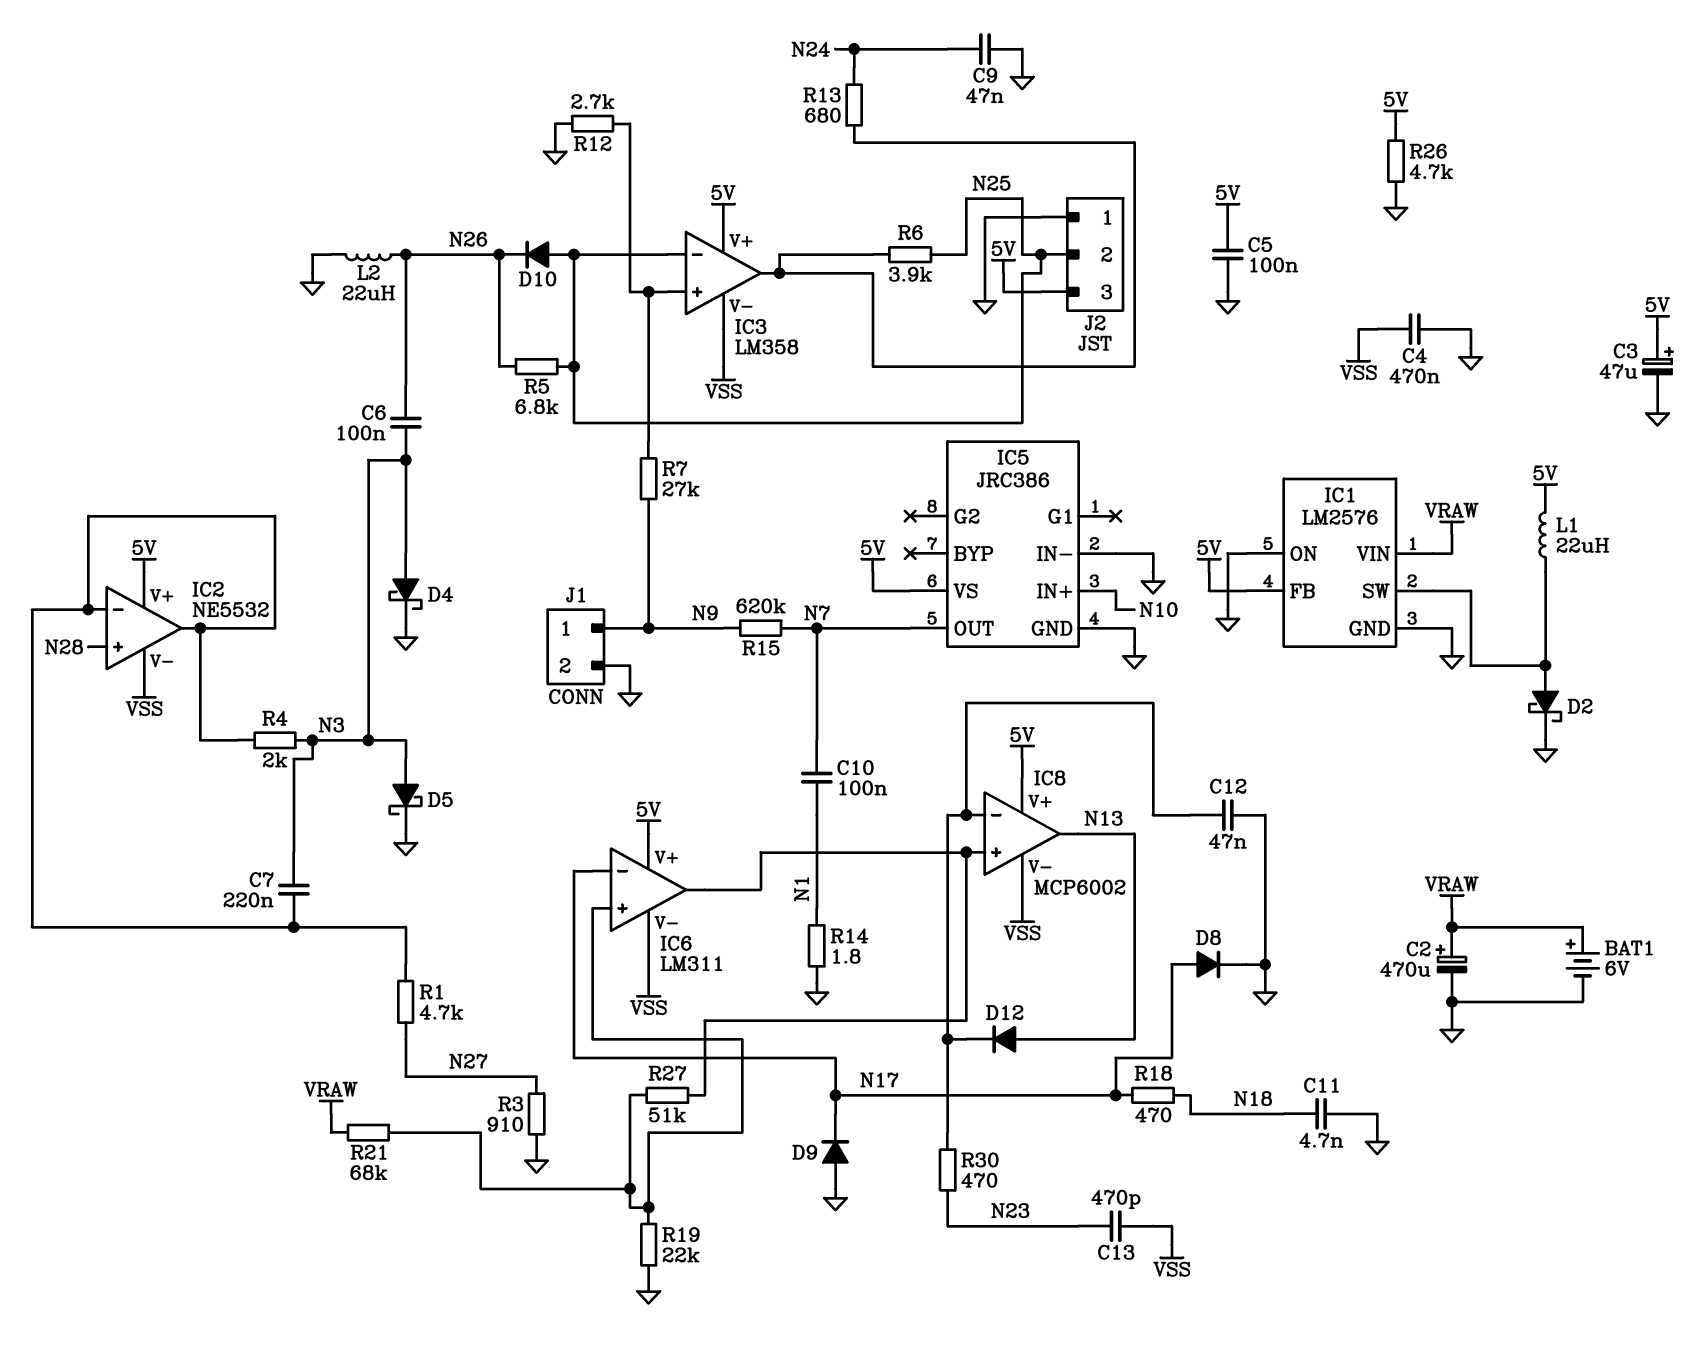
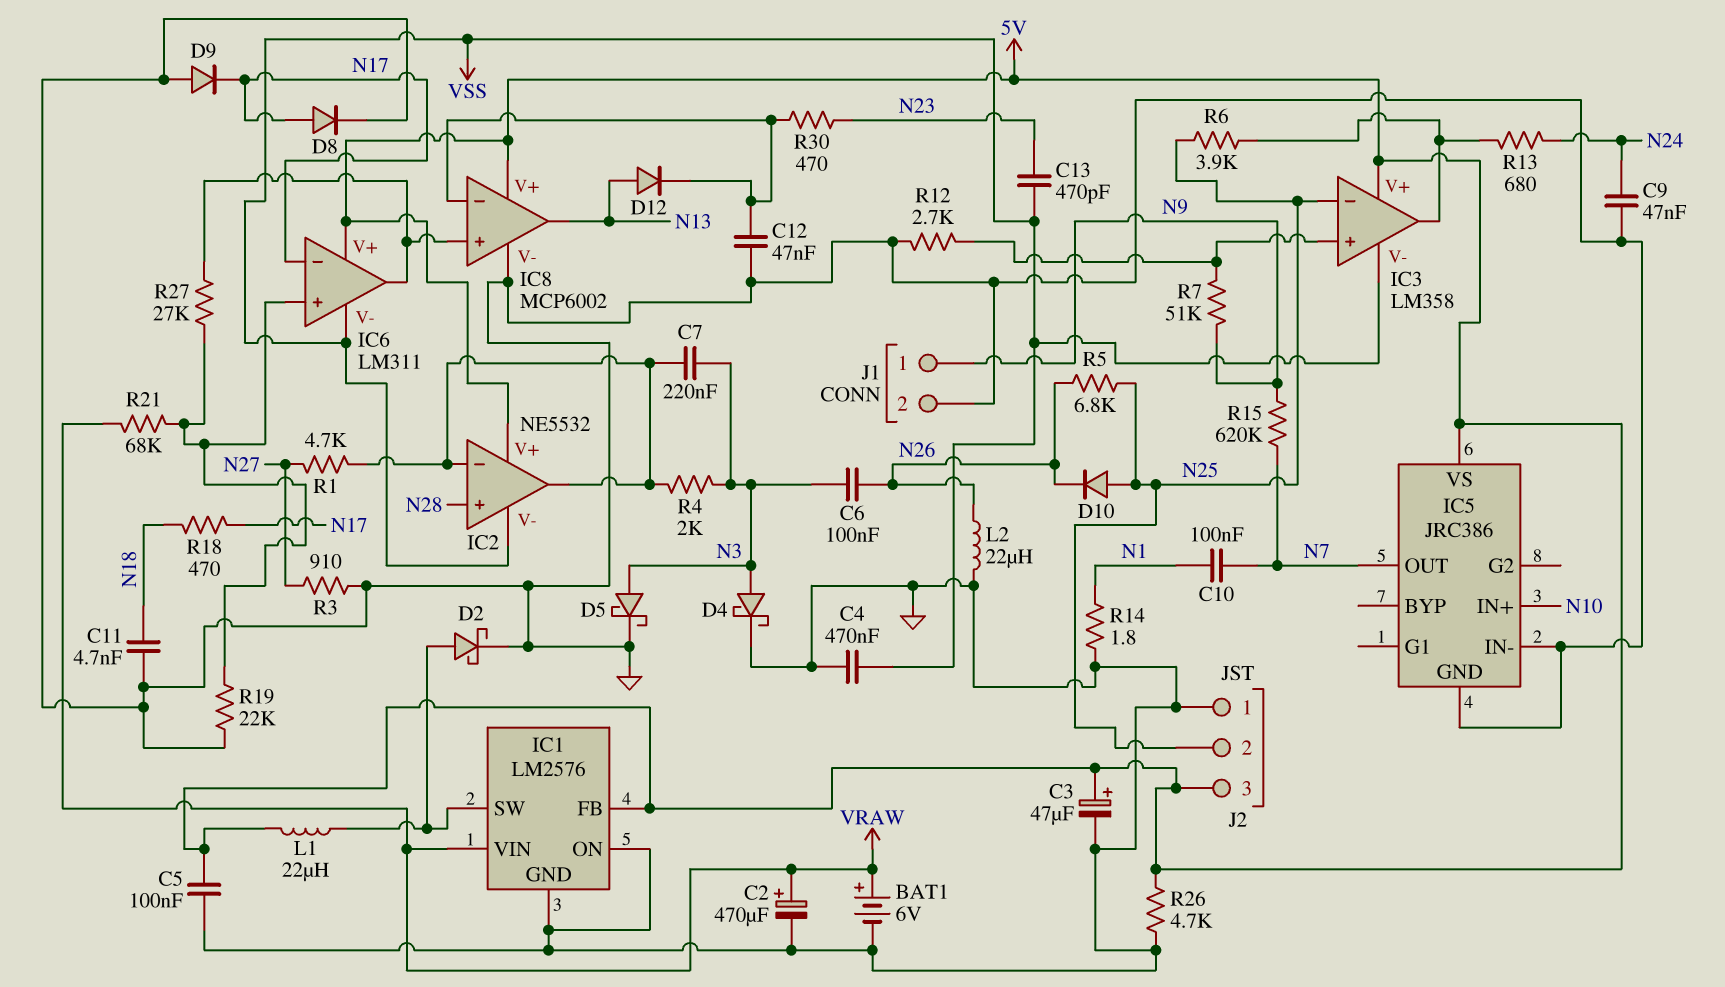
IC8 pin V-: VSS -> GND
R7: 27k (IC3/in+, N9) -> 51k (IC3/in+, N9)
R27: 51k (IC6/in+, IC6/out) -> 27k (IC6/in+, IC6/out)

